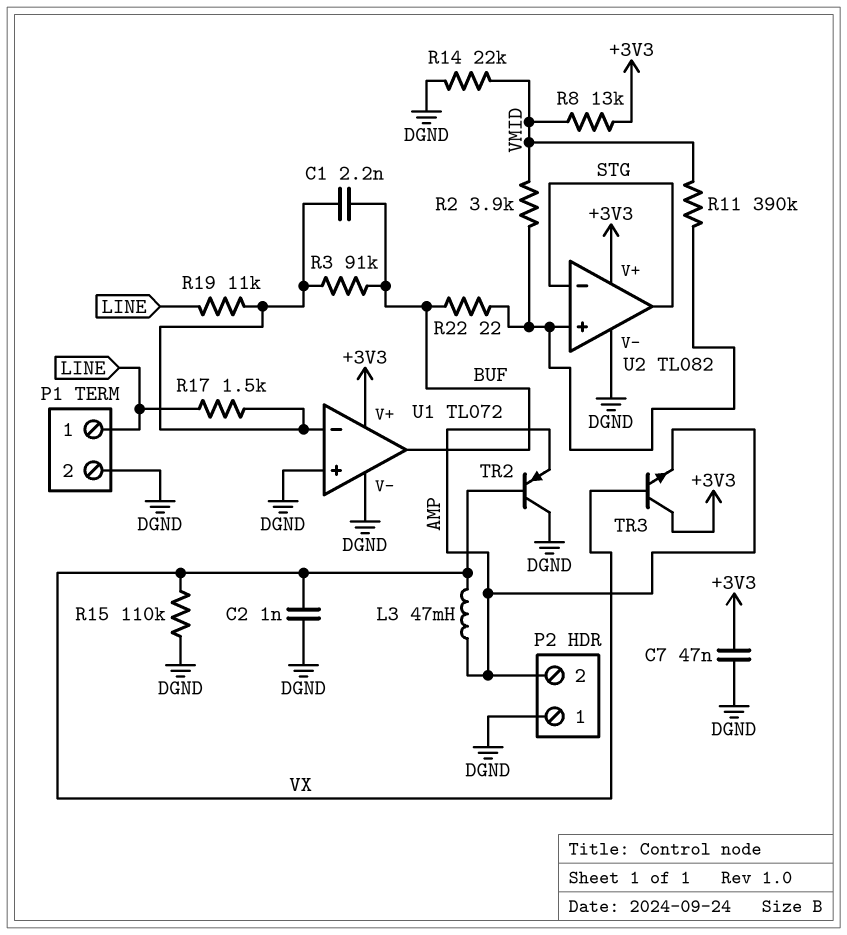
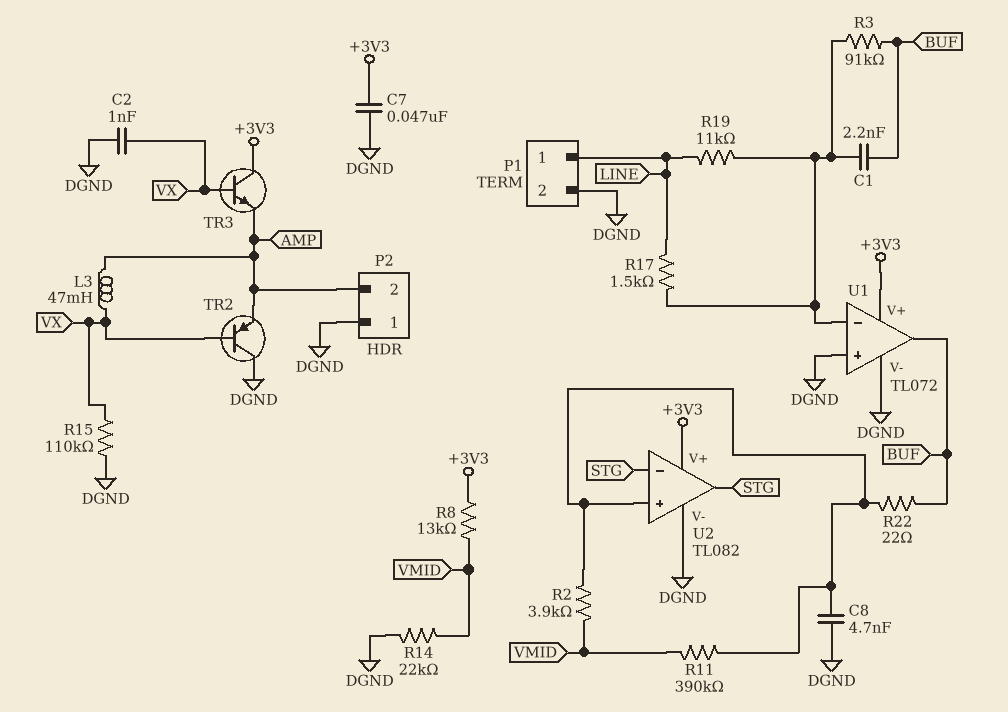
C8: none -> 4.7nF (DGND, U2/in+)

